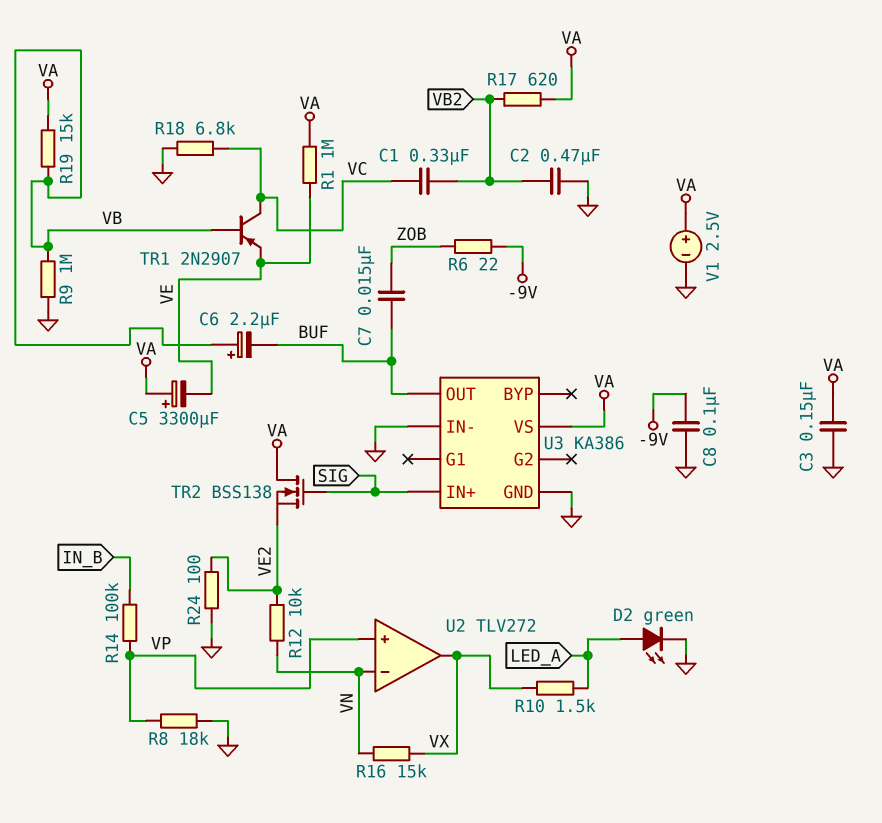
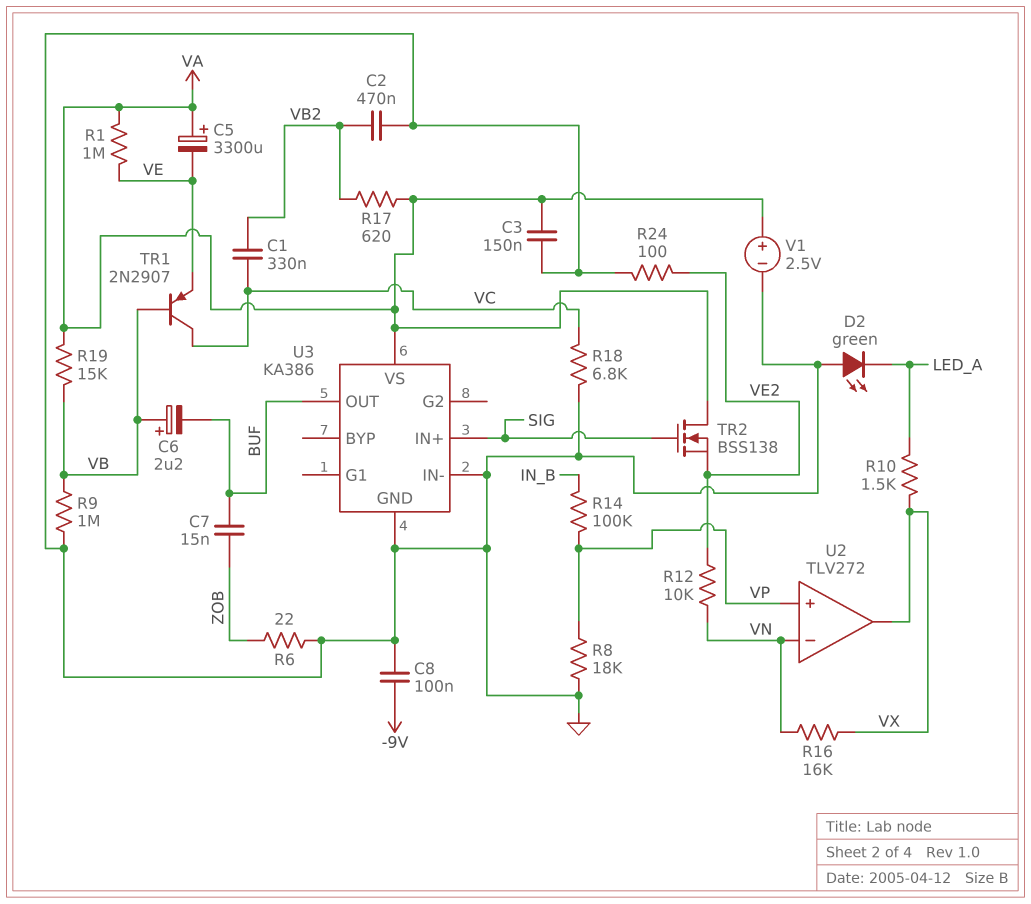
D2: LED green (A LED_A, K GND) -> LED green (A GND, K LED_A)
R6: 22 (-9V, ZOB) -> 22 (GND, ZOB)
R16: 15k (VN, VX) -> 16k (VN, VX)

